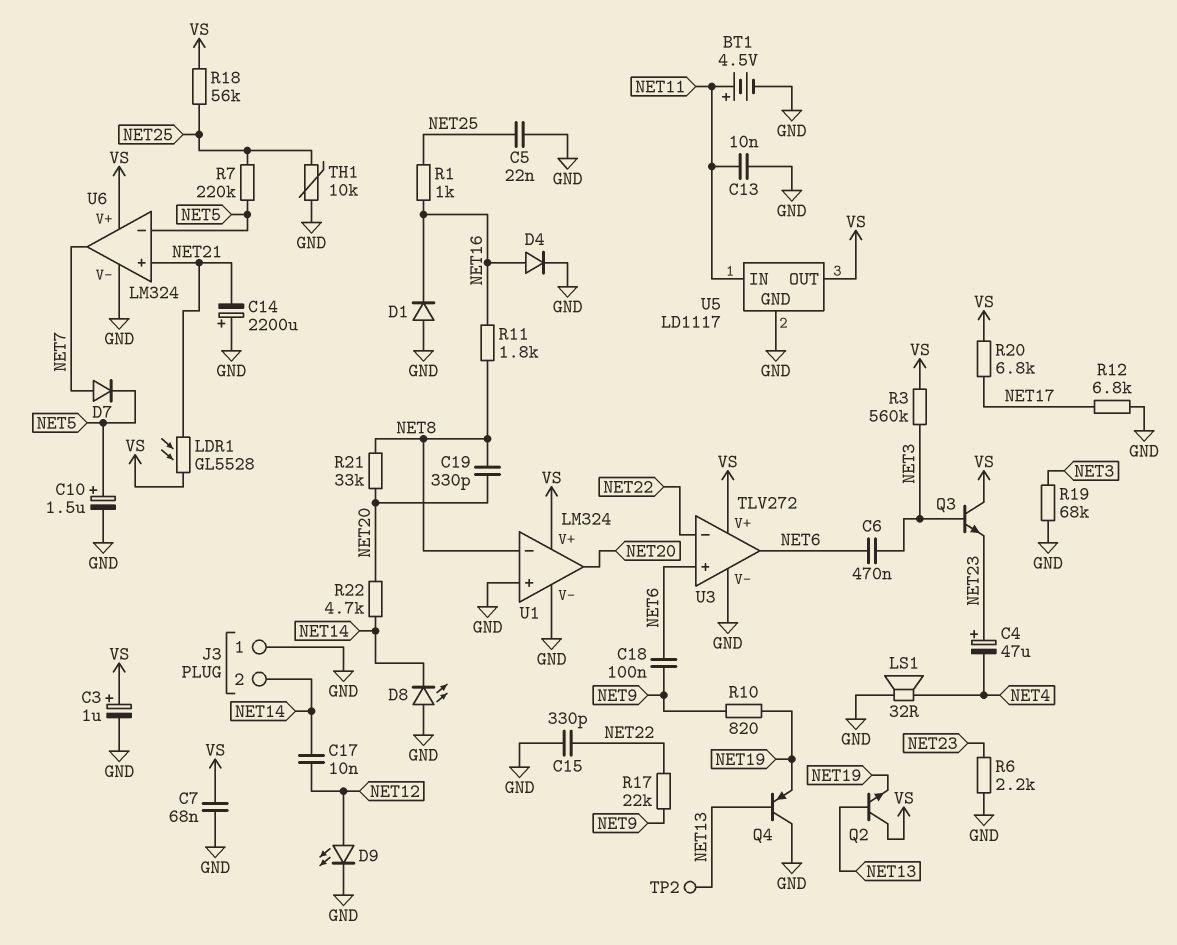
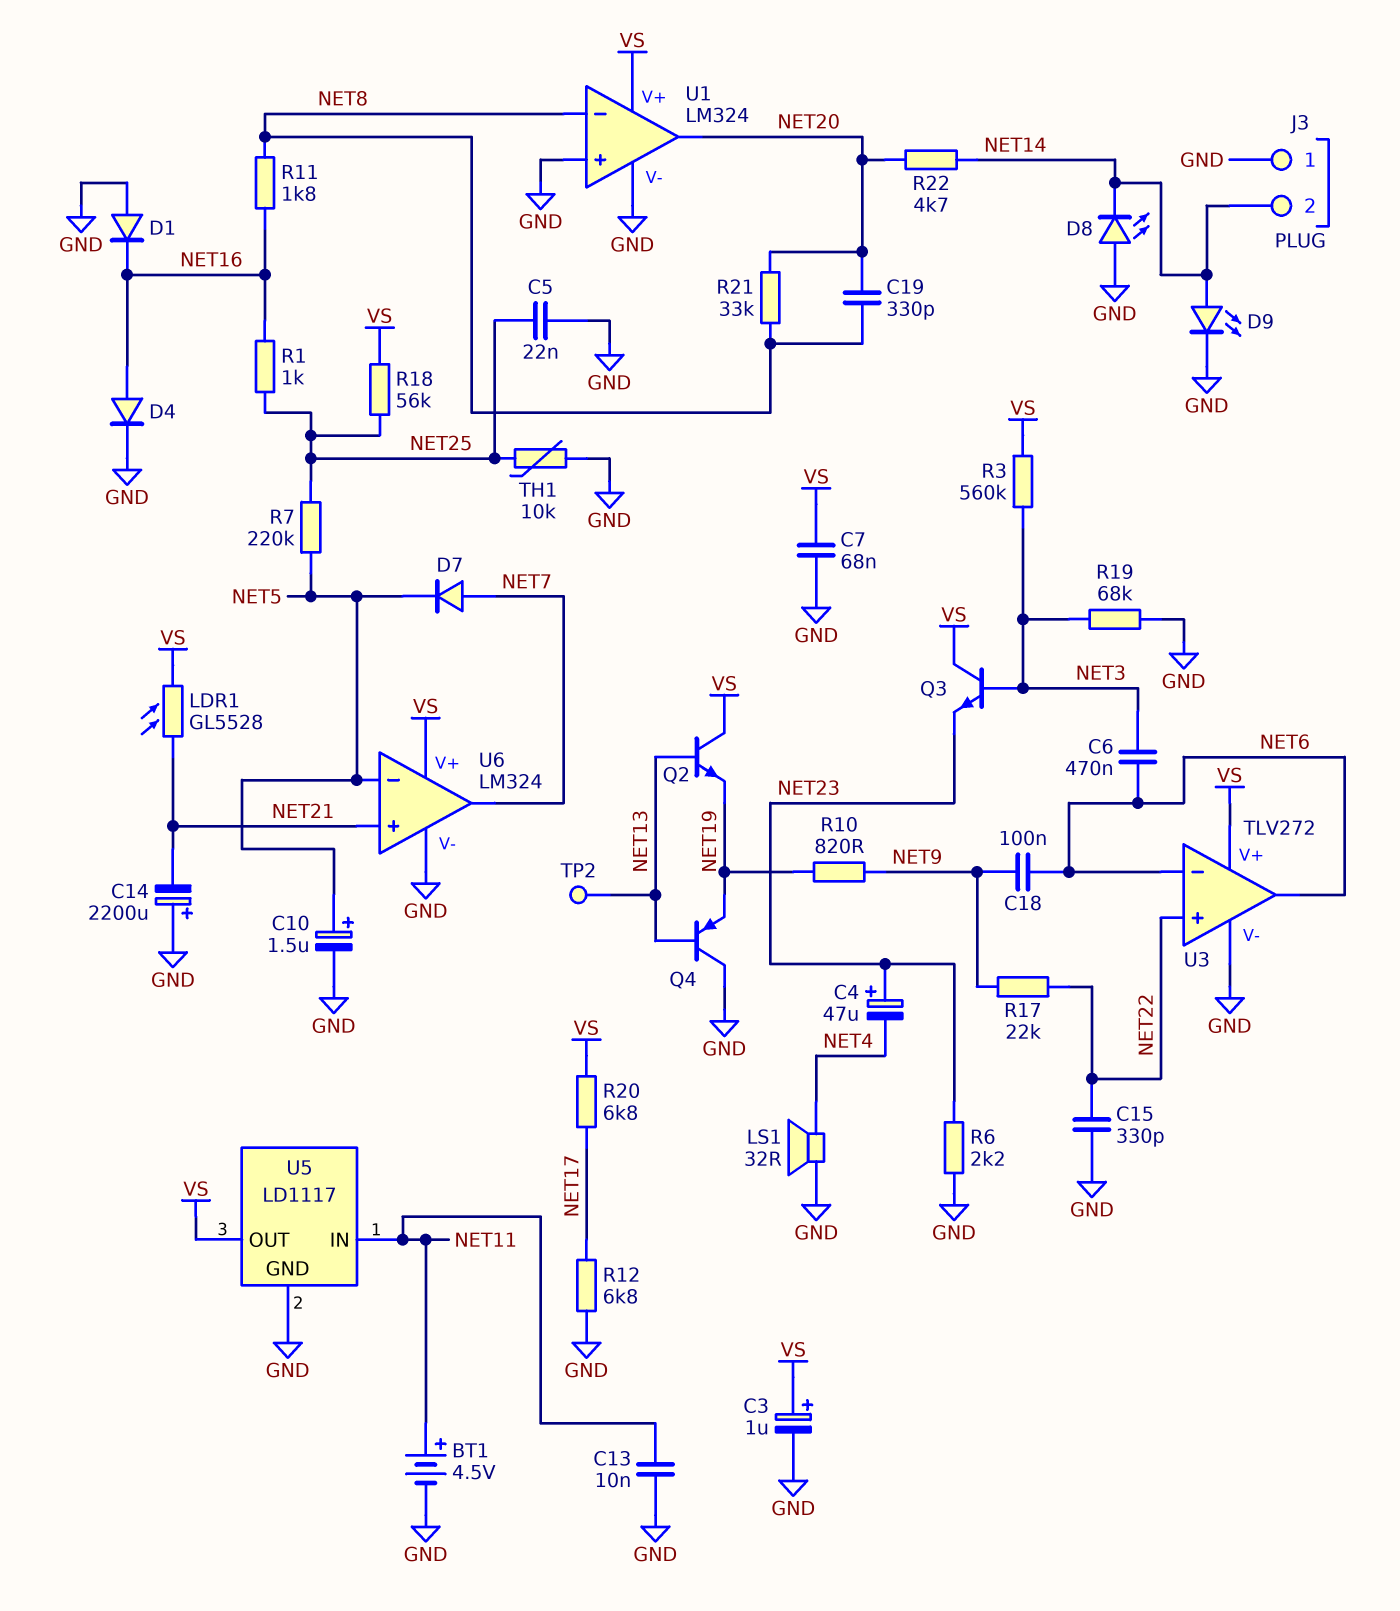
C17: 10nF (NET12, NET14) -> none
D9: LED (A NET12, K GND) -> LED (A NET14, K GND)
U3 pin in+: NET6 -> NET22
U3 pin in-: NET22 -> NET6

